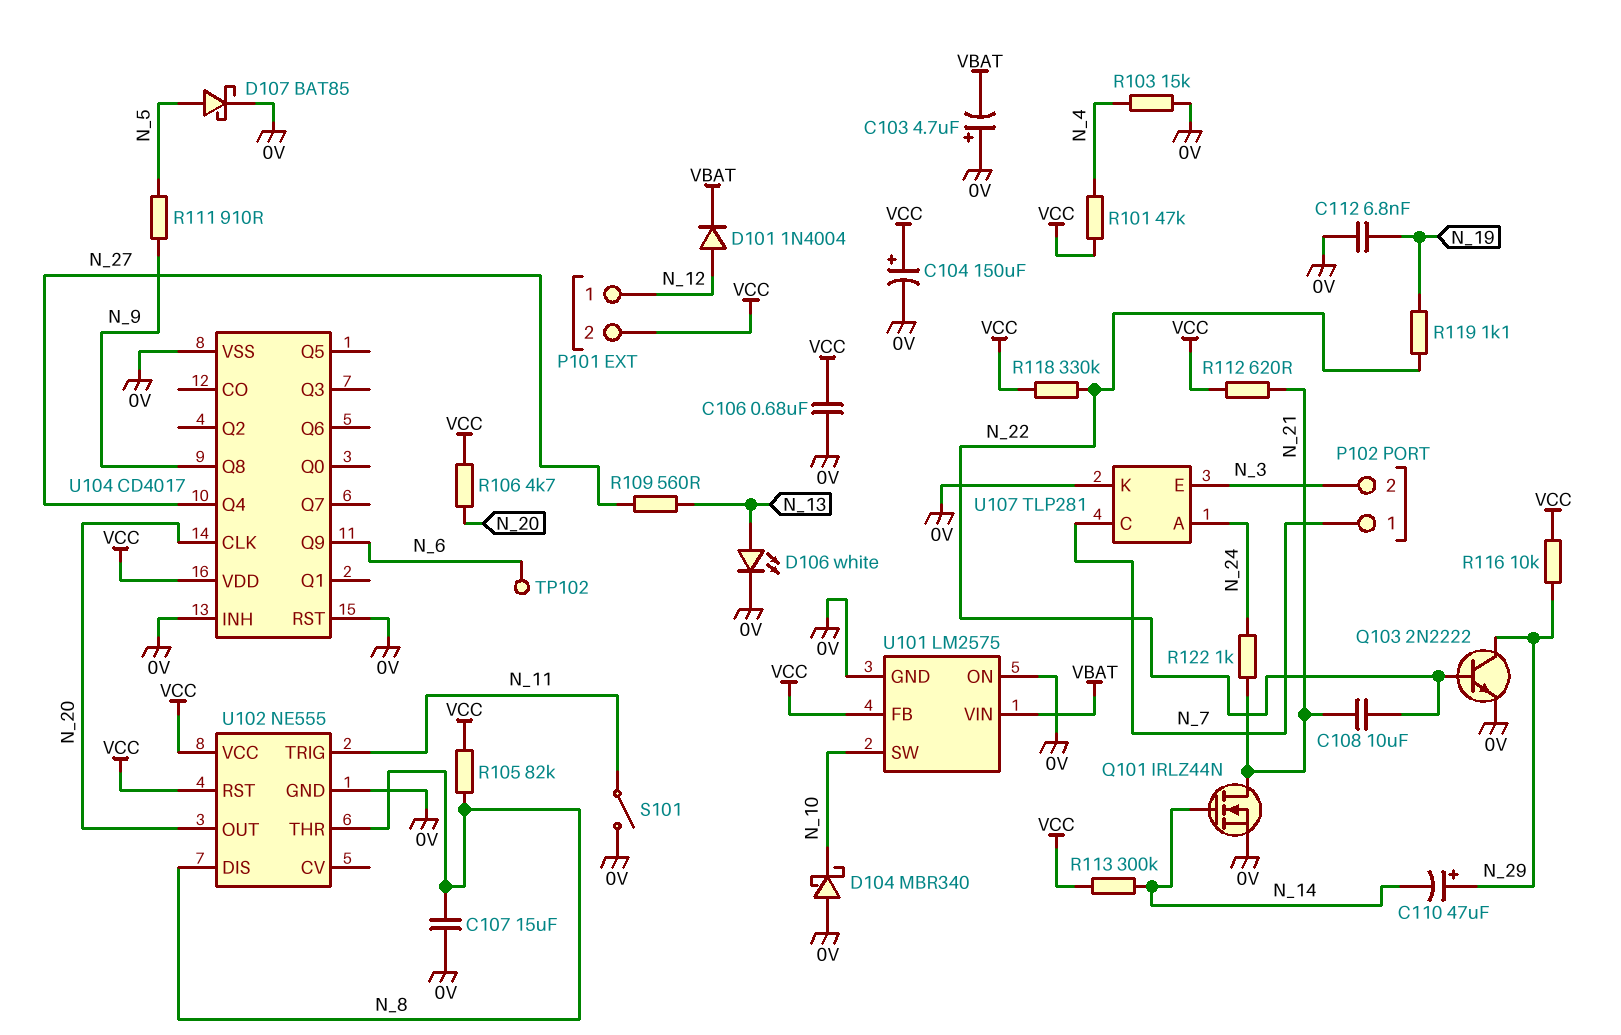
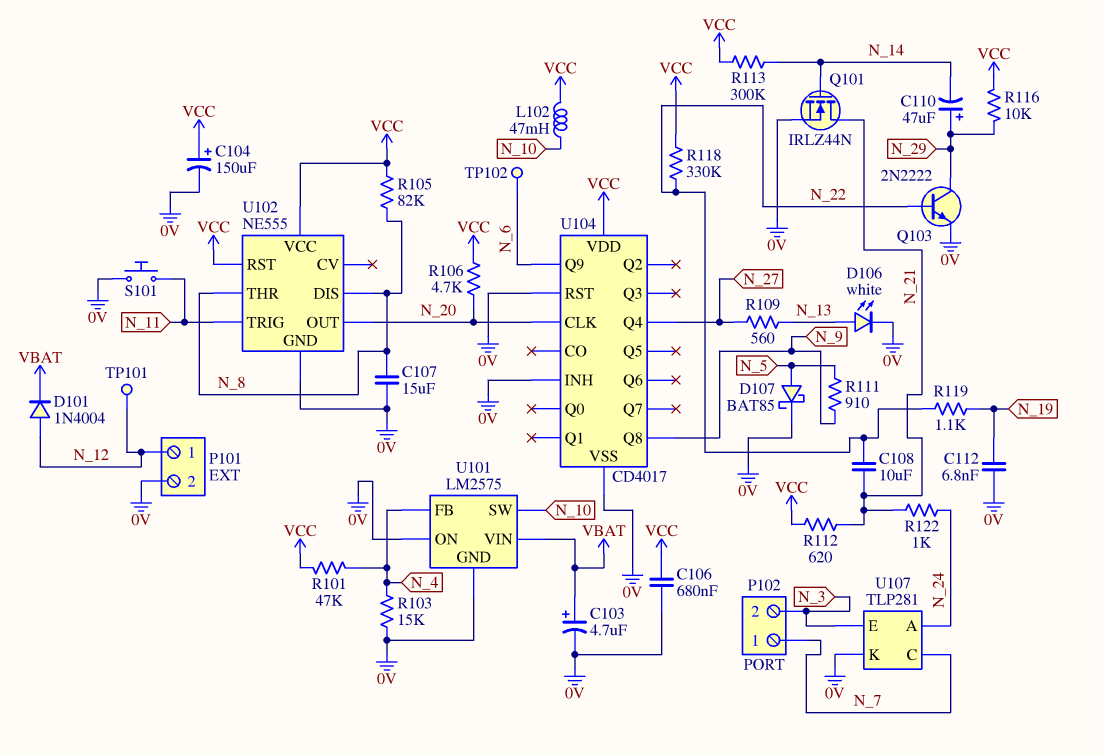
C103: 4.7uF (plus 0V, minus VBAT) -> 4.7uF (plus VBAT, minus 0V)
D104: schottky MBR340 (A 0V, K N_10) -> none
L102: none -> 47mH (N_10, VCC)
P101 pin 2: VCC -> 0V
S101: switch (0V, N_11) -> button (0V, N_11)
TP101: none -> test point (N_12)
U101 pin FB: VCC -> N_4

